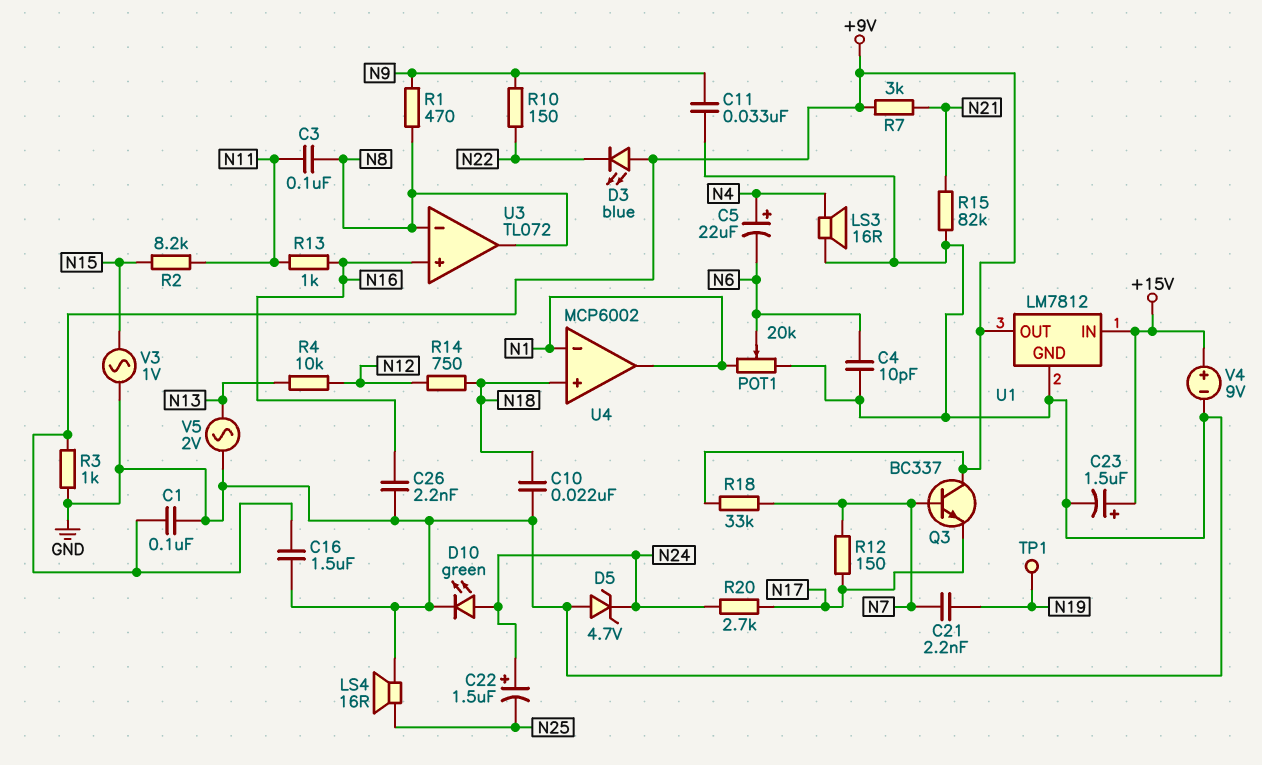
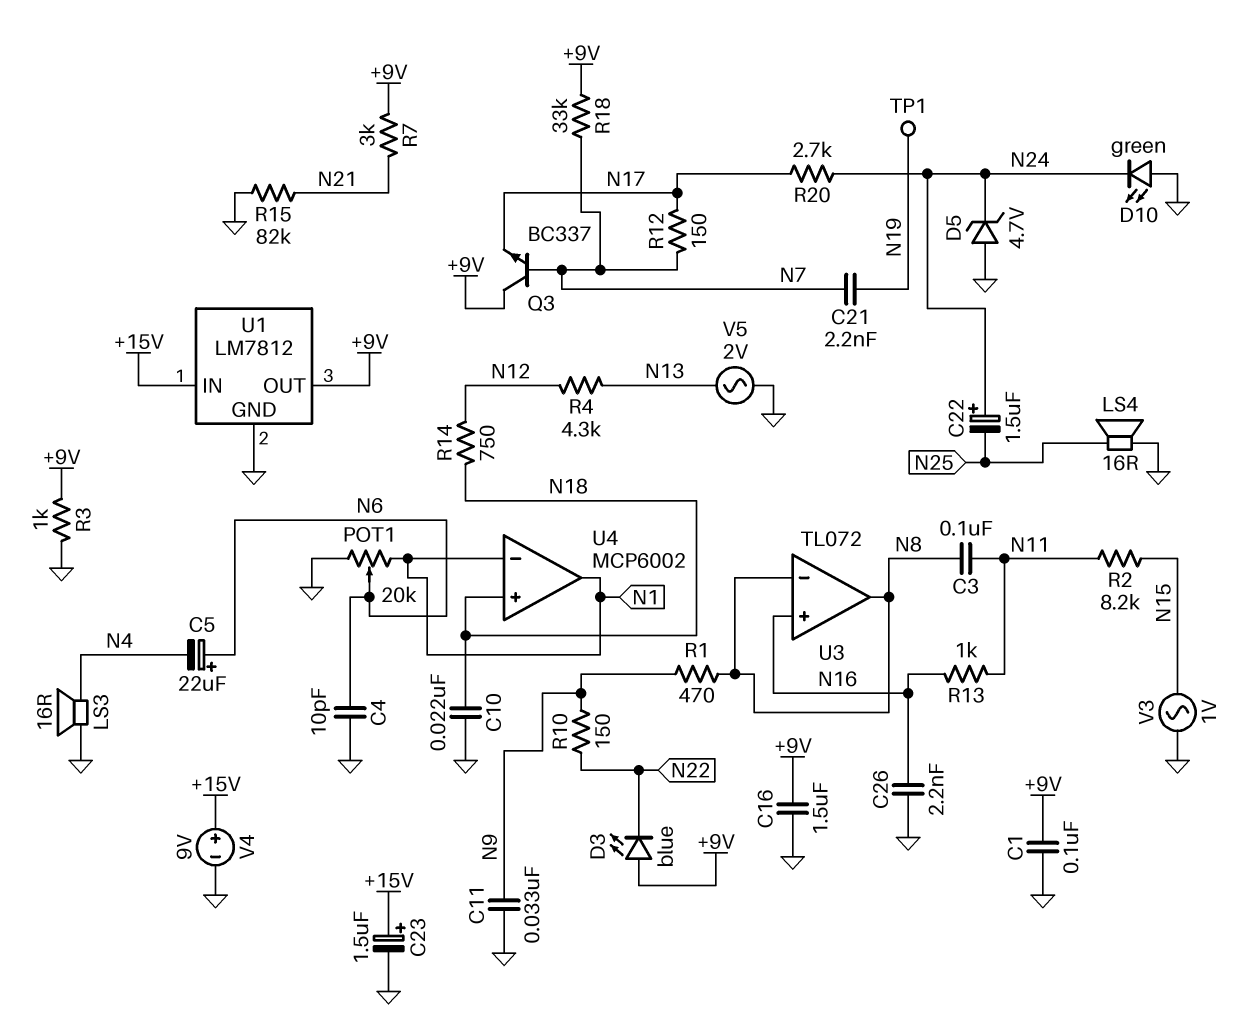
C5: 22uF (plus N4, minus N6) -> 22uF (plus N6, minus N4)
D10: LED green (A N24, K GND) -> LED green (A GND, K N24)
R4: 10k (N12, N13) -> 4.3k (N12, N13)

